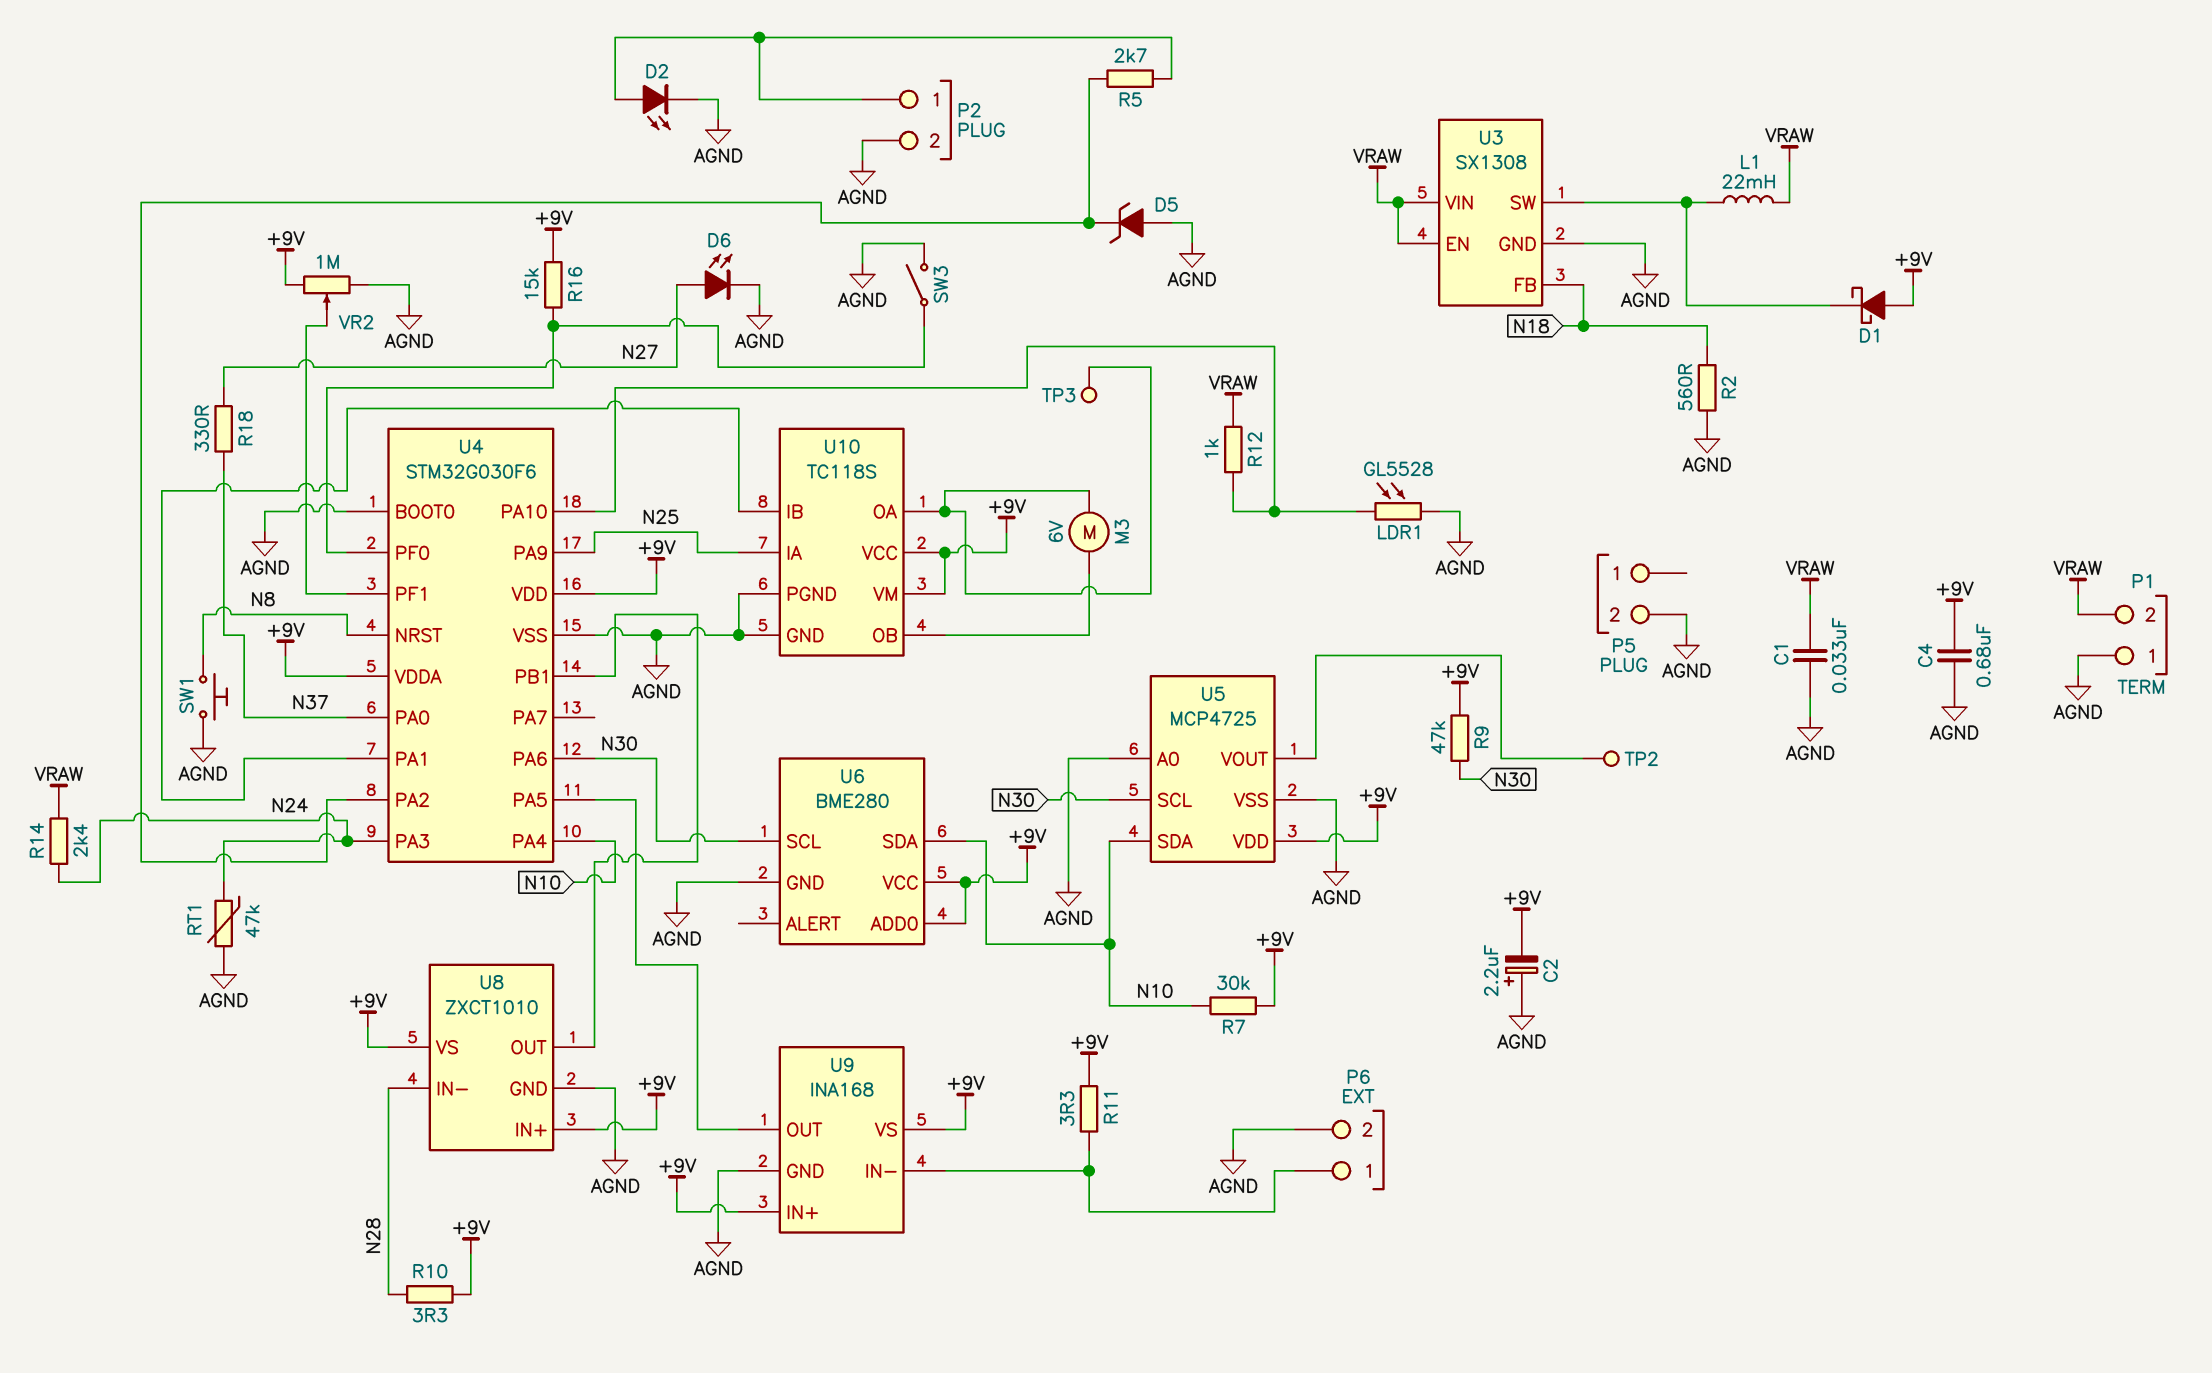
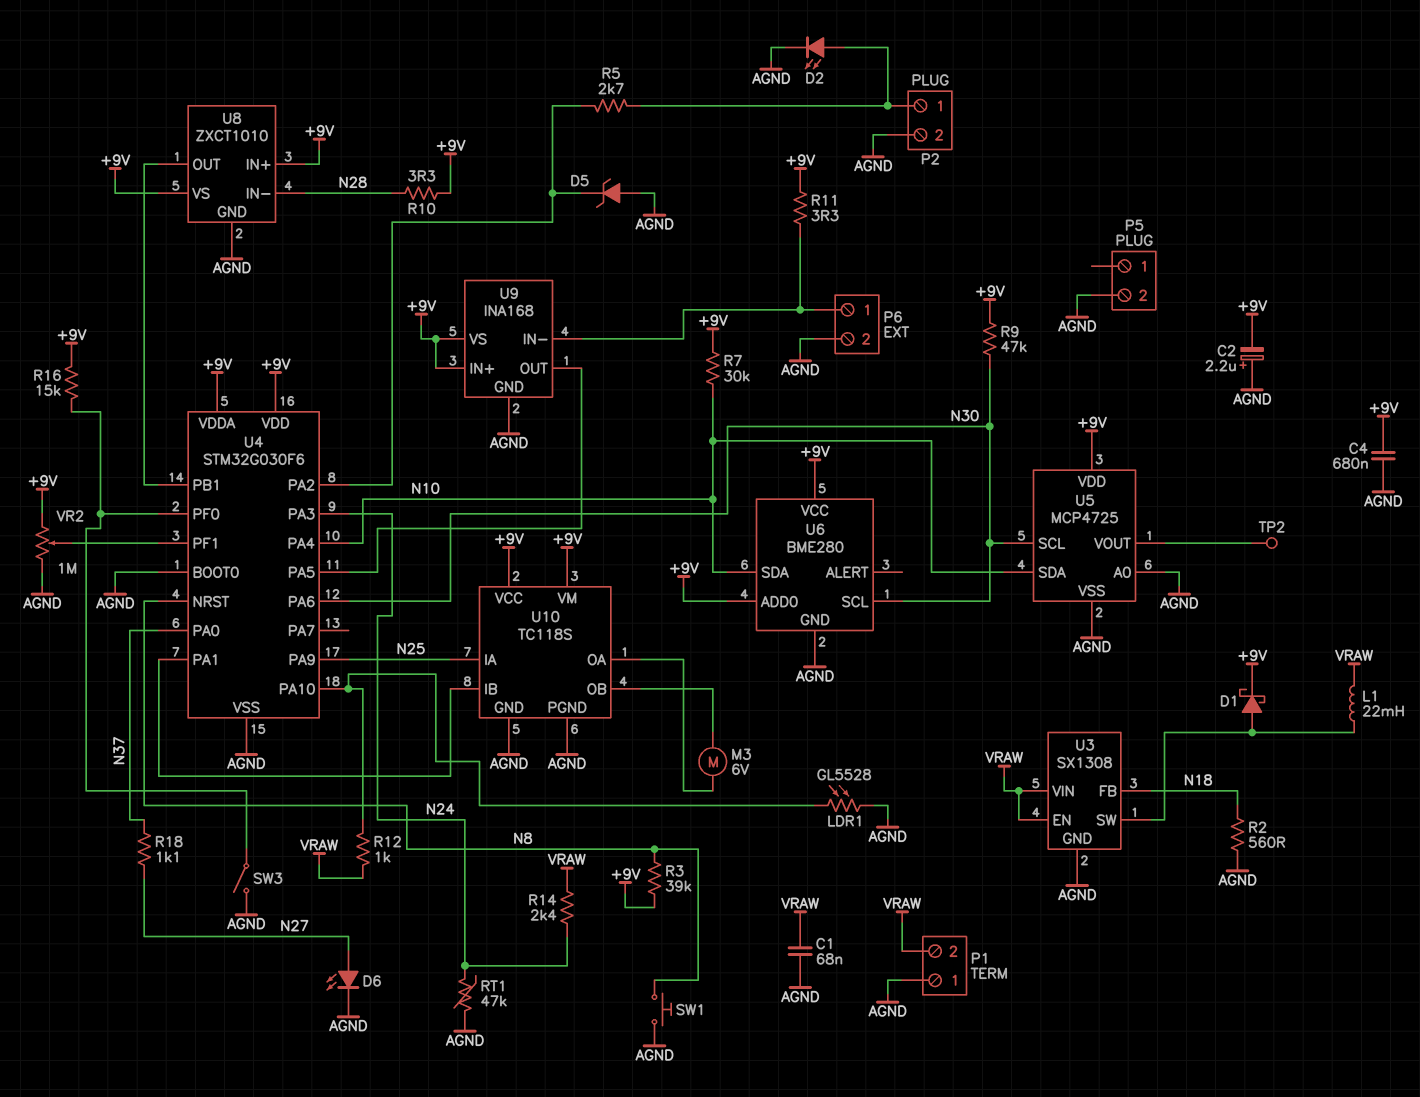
C1: 33nF (AGND, VRAW) -> 68nF (AGND, VRAW)
D1: schottky (A +9V, K U3/SW) -> schottky (A U3/SW, K +9V)
R3: none -> 39k (+9V, N8)
R18: 330 (N27, N37) -> 1.1k (N27, N37)
TP3: test point (U10/OA) -> none

